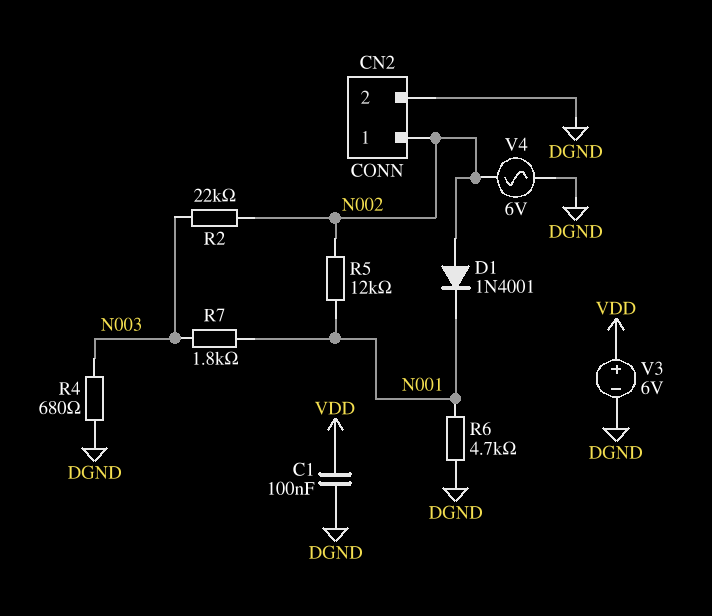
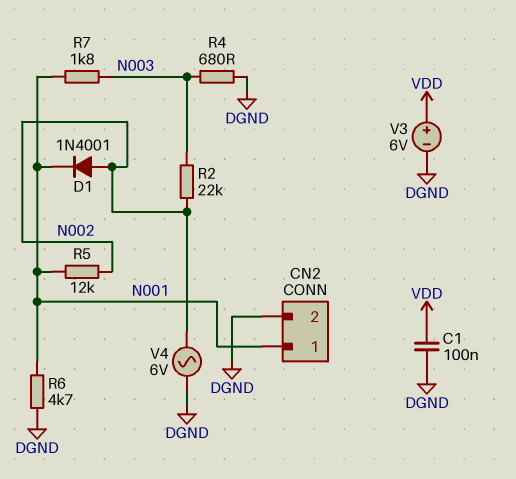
CN2 pin 1: N002 -> N001

